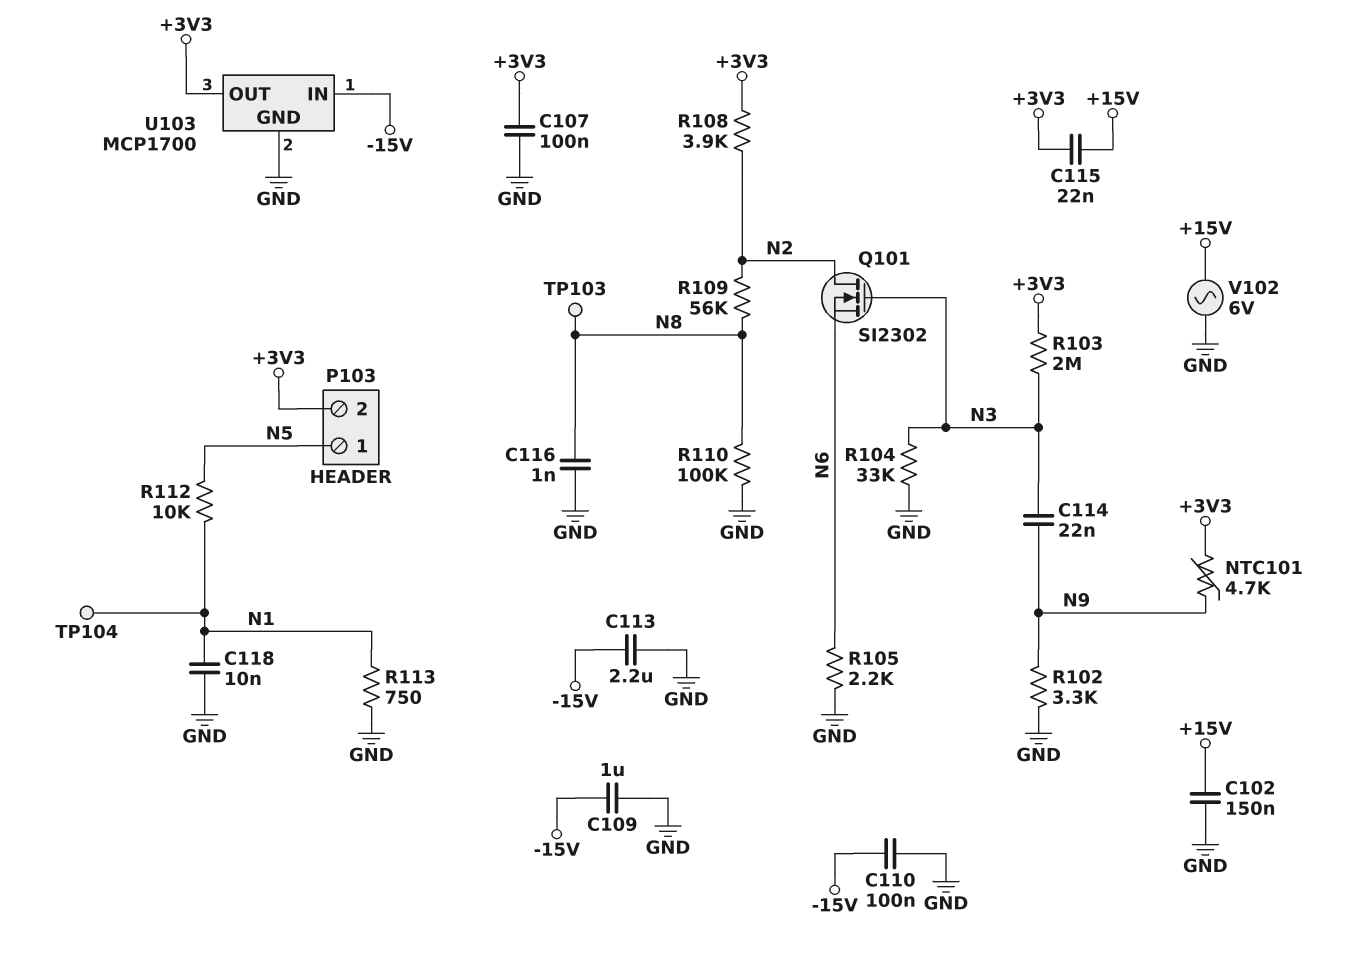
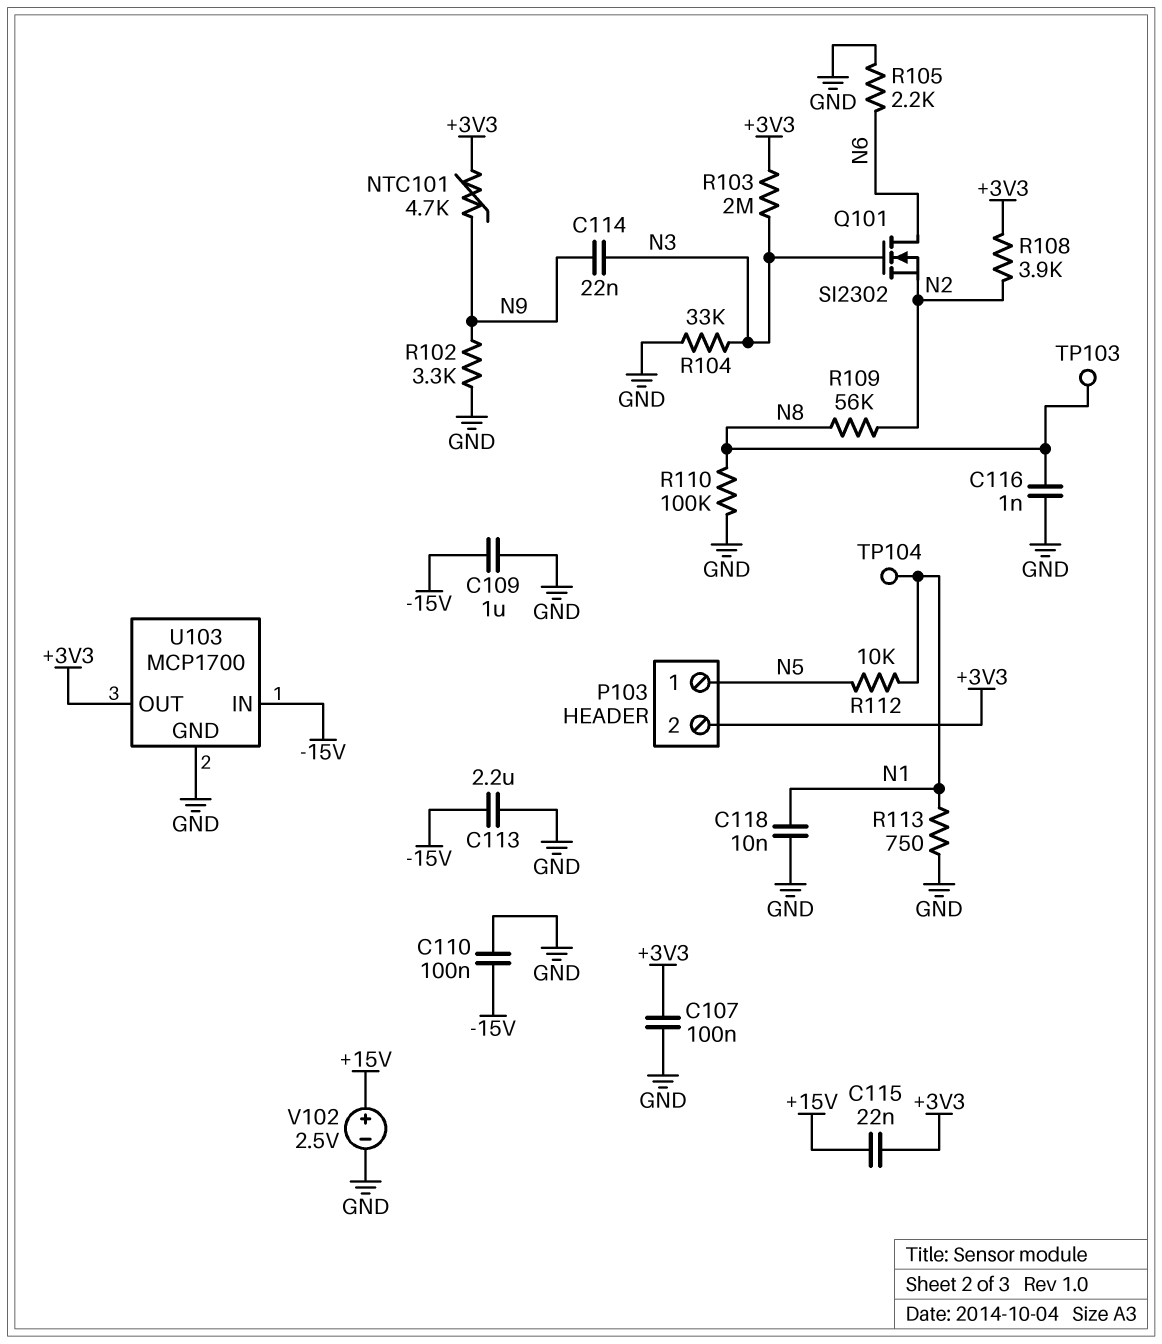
C102: 150nF (+15V, GND) -> none
Q101: NMOS SI2302 (G N3, D N2, S N6) -> NMOS SI2302 (G N3, D N6, S N2)
V102: AC 6V (+15V, GND) -> 2.5V (plus +15V, minus GND)

